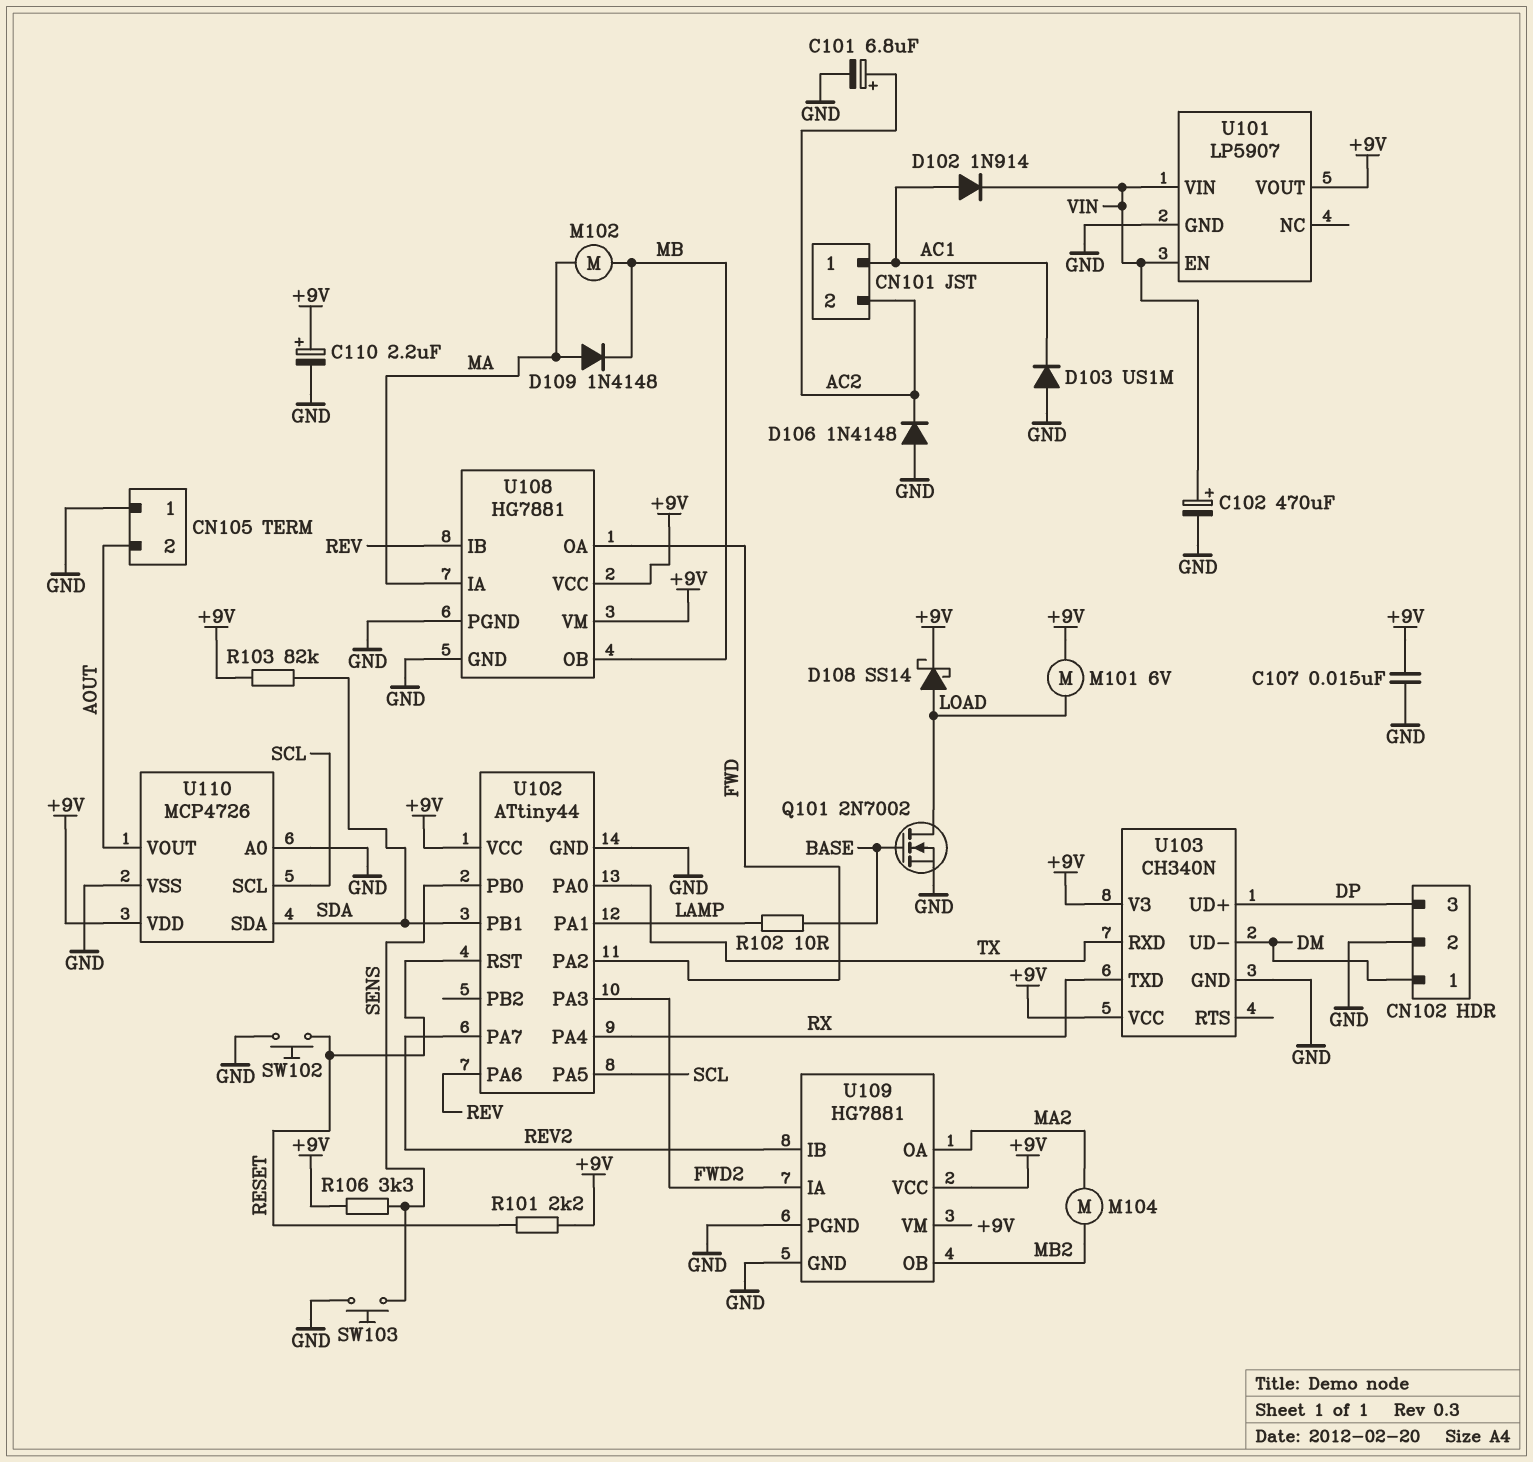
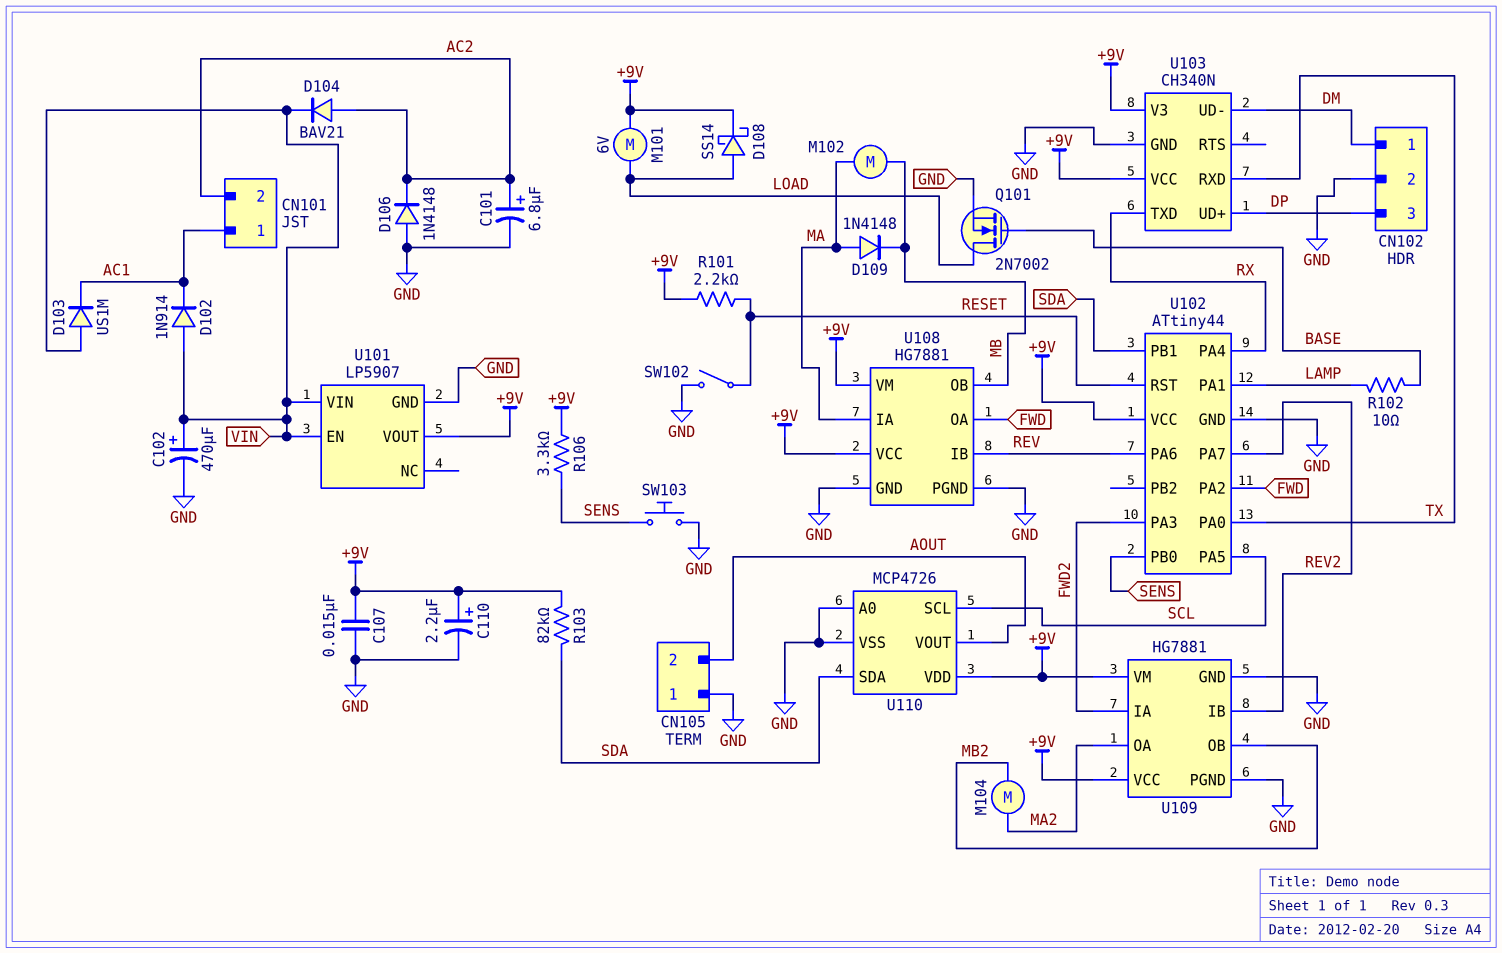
D102: diode 1N914 (A AC1, K VIN) -> diode 1N914 (A VIN, K AC1)
D103: diode US1M (A GND, K AC1) -> diode US1M (A VIN, K AC1)
D104: none -> diode BAV21 (A AC2, K VIN)
SW102: button (GND, RESET) -> switch (GND, RESET)

